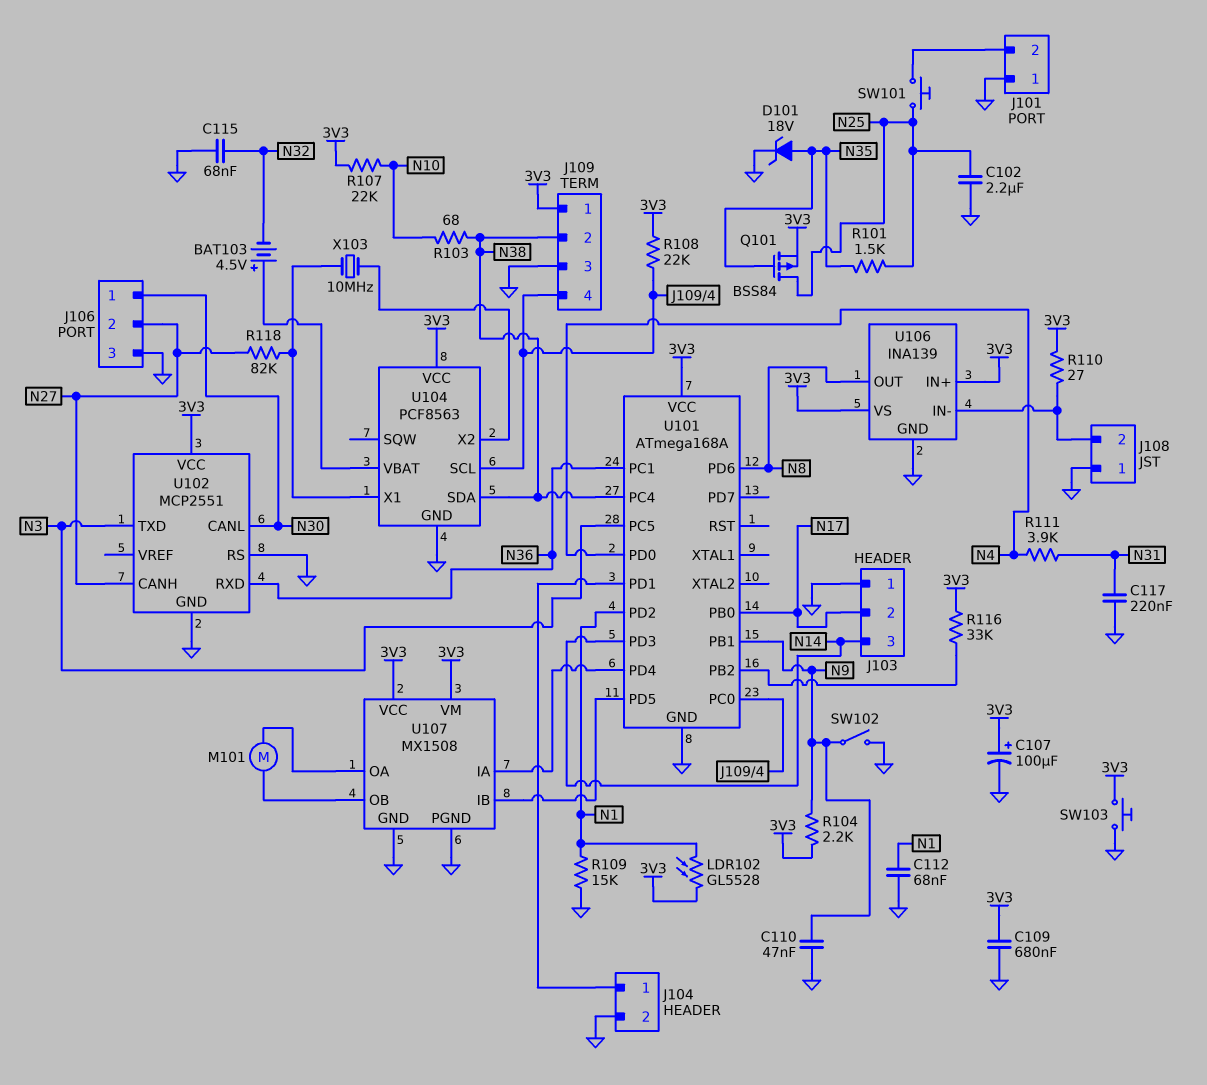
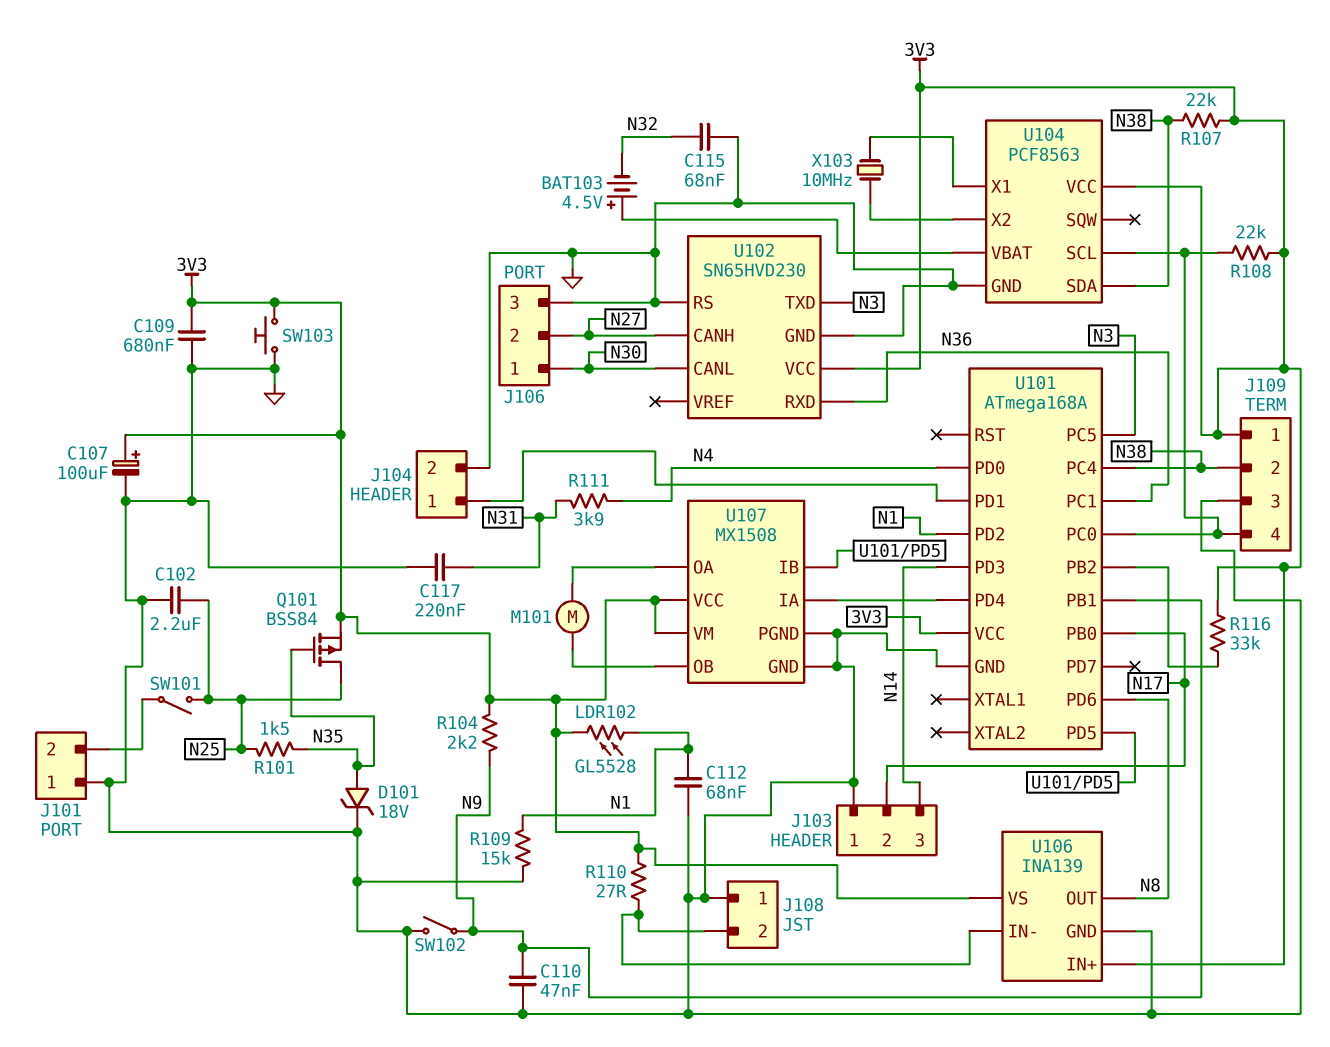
R103: 68 (N10, N38) -> none
R107: 22k (3V3, N10) -> 22k (3V3, N38)
R118: 82k (N27, U104/X1) -> none
SW101: button (J101/2, N25) -> switch (J101/2, N25)
U102: MCP2551 -> SN65HVD230

